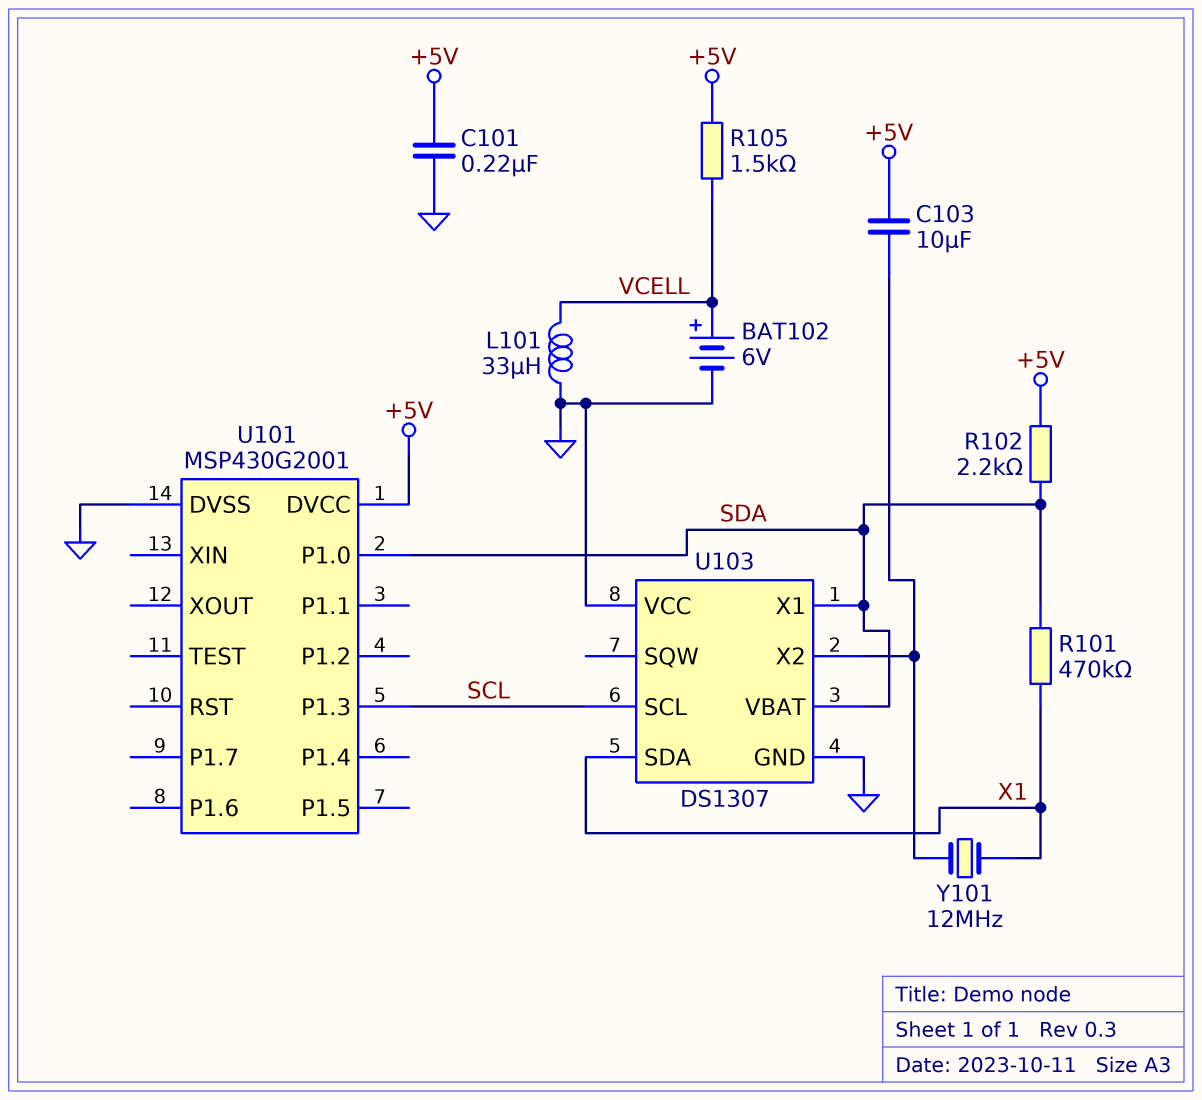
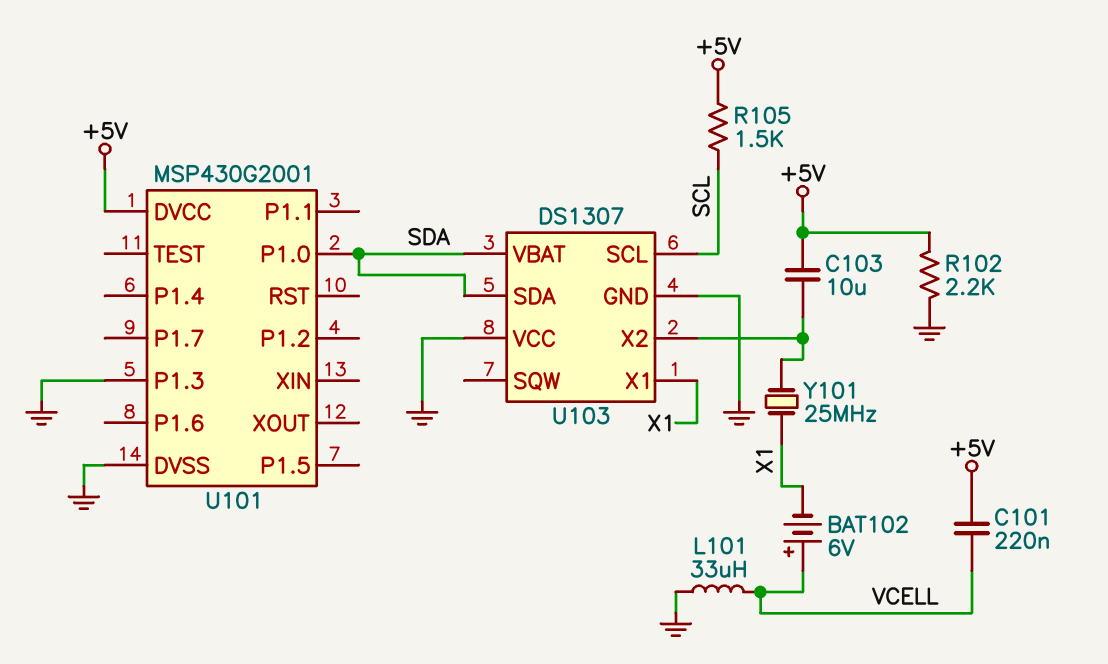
BAT102: 6V (plus VCELL, minus GND) -> 6V (plus VCELL, minus X1)
C101: 220nF (+5V, GND) -> 220nF (+5V, VCELL)
R101: 470k (SDA, X1) -> none
R102: 2.2k (+5V, SDA) -> 2.2k (+5V, GND)
R105: 1.5k (+5V, VCELL) -> 1.5k (+5V, SCL)
U101 pin P1.3: SCL -> GND
U103 pin SDA: X1 -> SDA
U103 pin X1: SDA -> X1
Y101: 12MHz (U103/X2, X1) -> 25MHz (U103/X2, X1)

